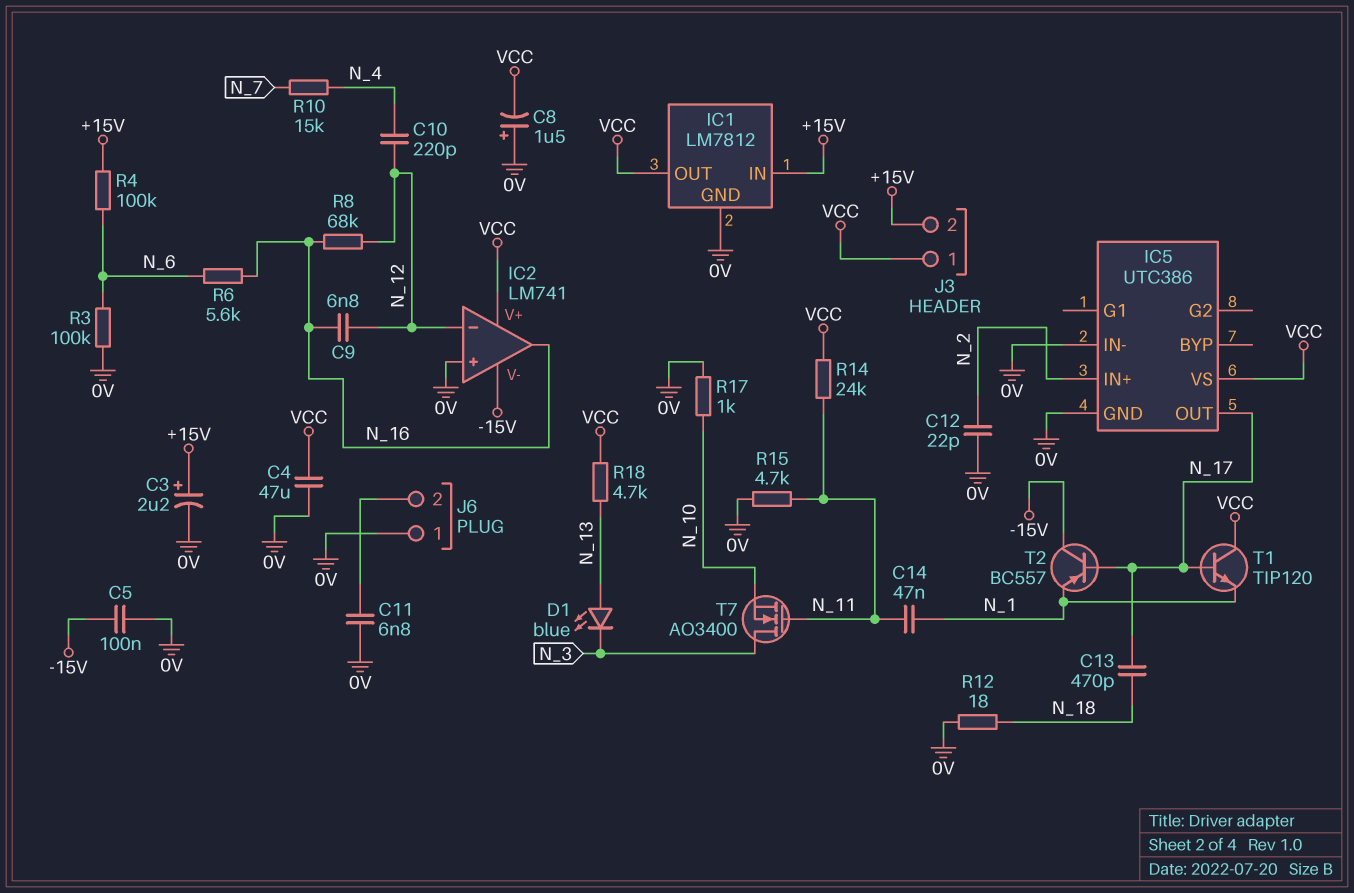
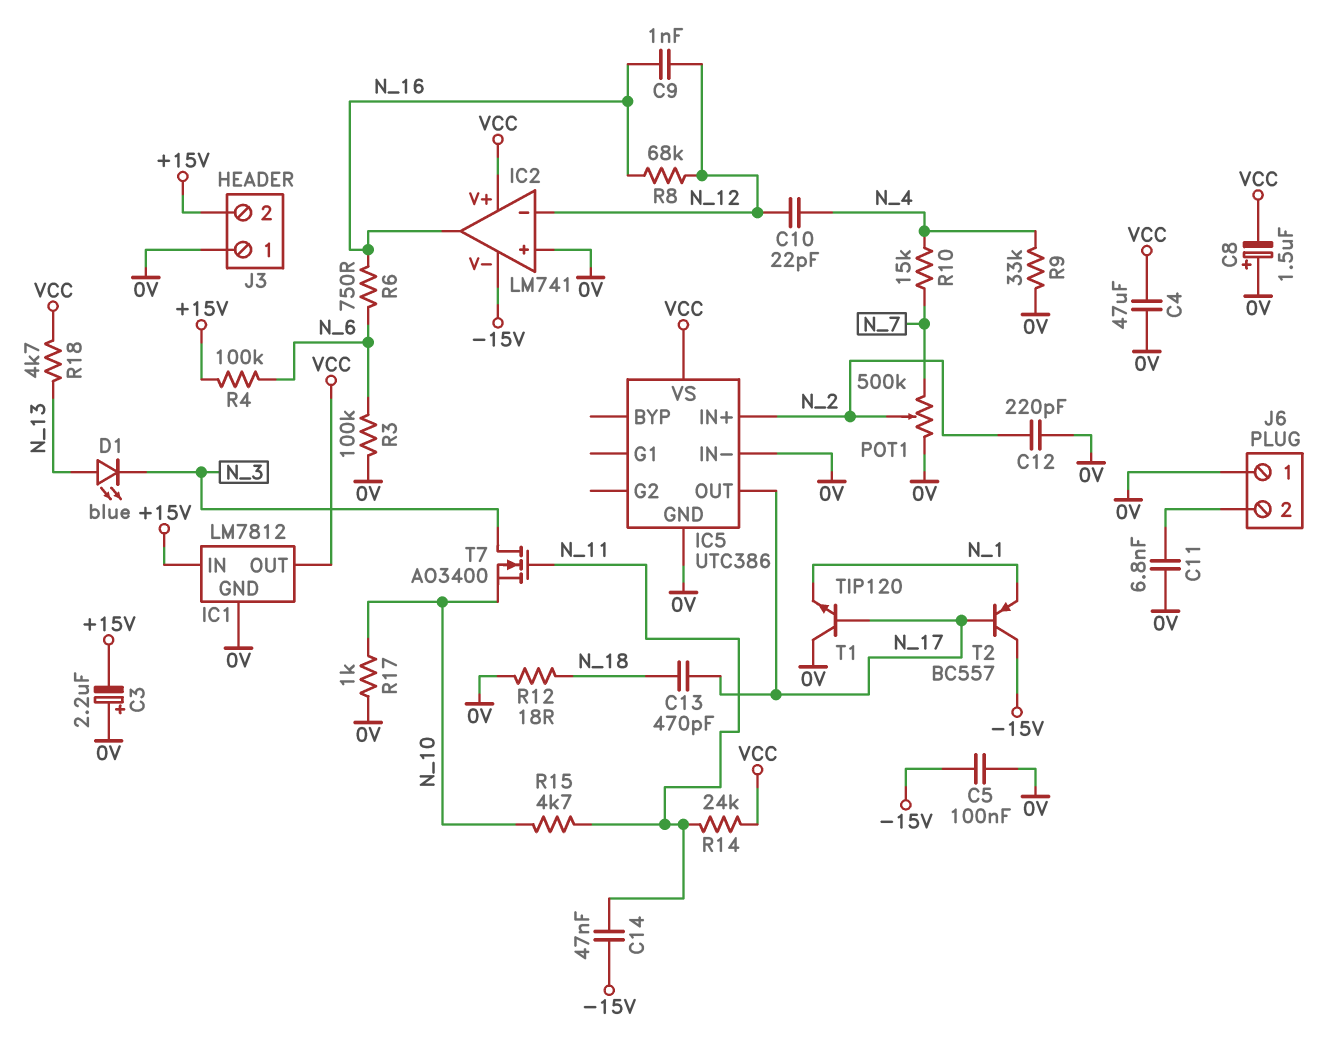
C3: 2.2uF (plus +15V, minus 0V) -> 2.2uF (plus 0V, minus +15V)
C9: 6.8nF (N_12, N_16) -> 1nF (N_12, N_16)
C10: 220pF (N_4, N_12) -> 22pF (N_4, N_12)
C12: 22pF (0V, N_2) -> 220pF (0V, N_2)
C14: 47nF (N_1, N_11) -> 47nF (-15V, N_11)
J3 pin 1: VCC -> 0V
POT1: none -> 500k (0V, N_7, wiper N_2)
R6: 5.6k (N_6, N_16) -> 750 (N_6, N_16)
R9: none -> 33k (0V, N_4)
R15: 4.7k (0V, N_11) -> 4.7k (N_10, N_11)
T1: NPN TIP120 (B N_17, C VCC, E N_1) -> NPN TIP120 (B N_17, C 0V, E N_1)

